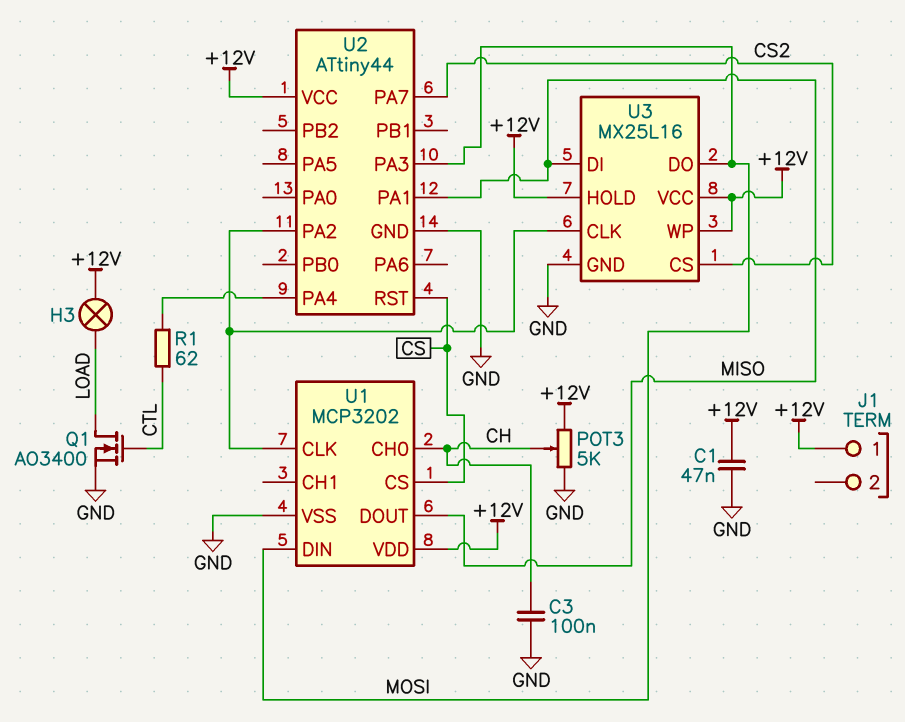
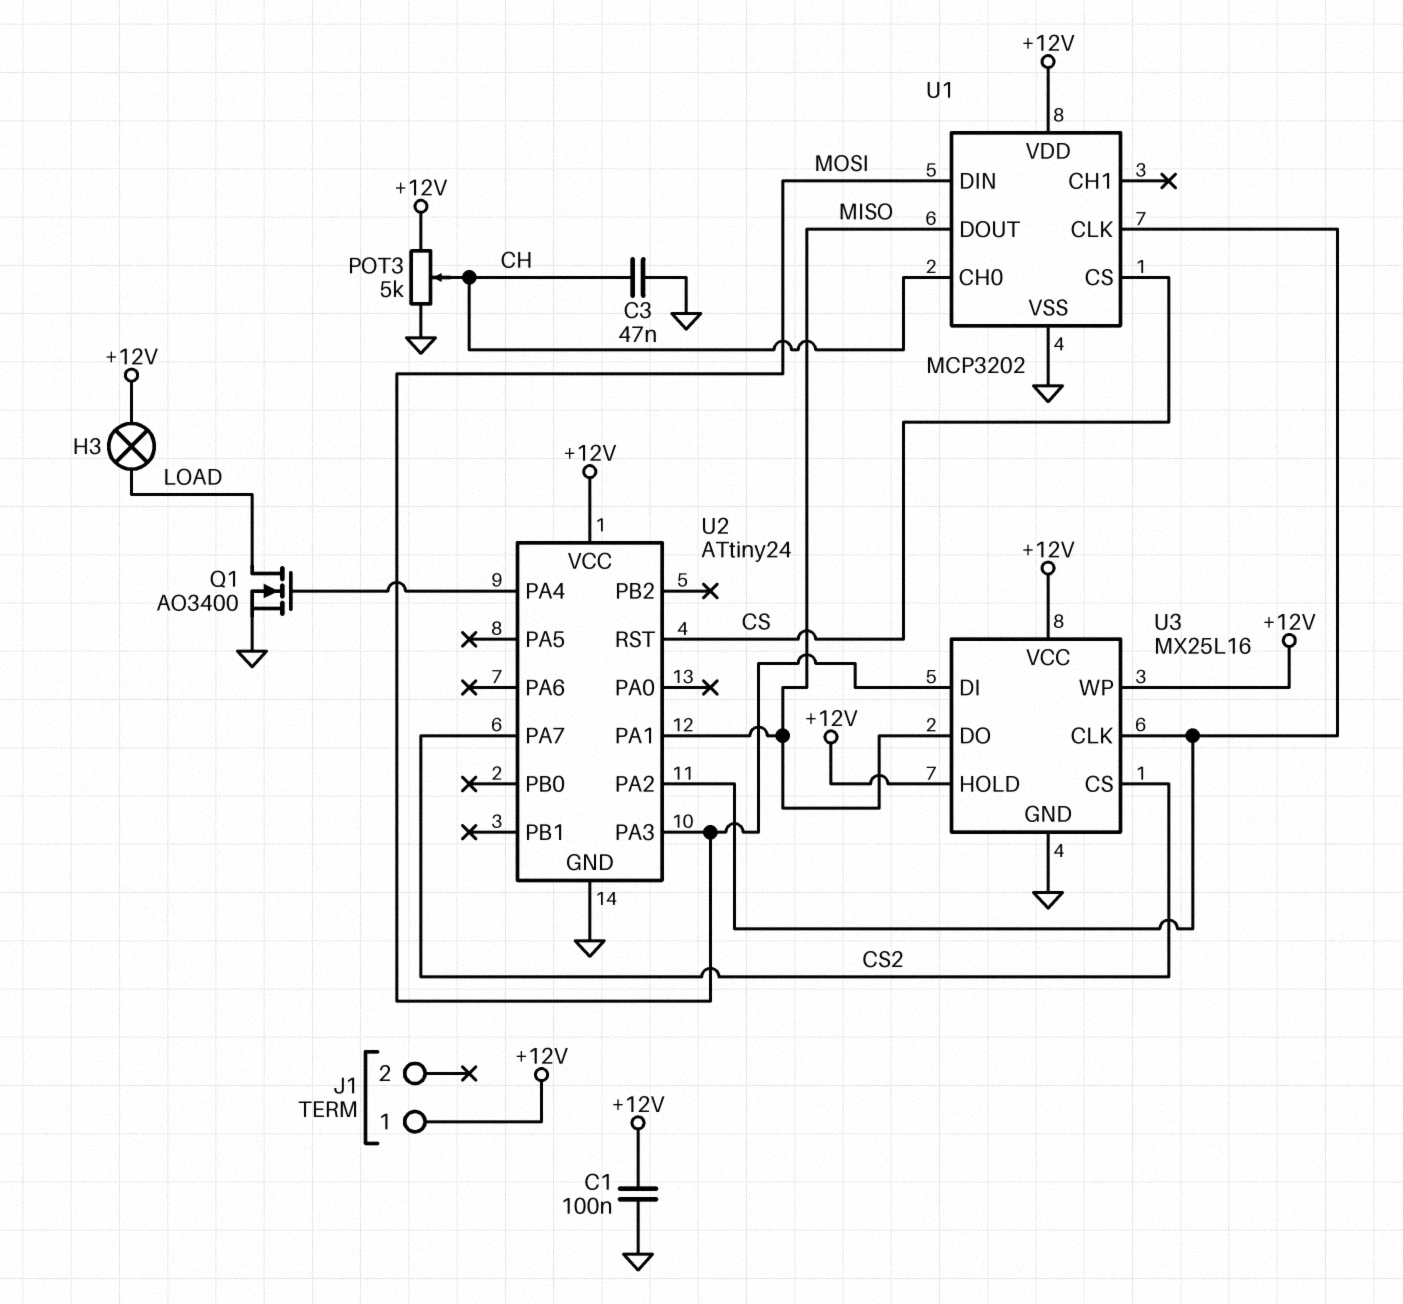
C1: 47nF (+12V, GND) -> 100nF (+12V, GND)
C3: 100nF (CH, GND) -> 47nF (CH, GND)
Q1: NMOS AO3400 (G CTL, D LOAD, S GND) -> NMOS AO3400 (G U2/PA4, D LOAD, S GND)
R1: 62 (CTL, U2/PA4) -> none
U2: ATtiny44 -> ATtiny24
U3 pin DI: MISO -> MOSI
U3 pin DO: MOSI -> MISO

